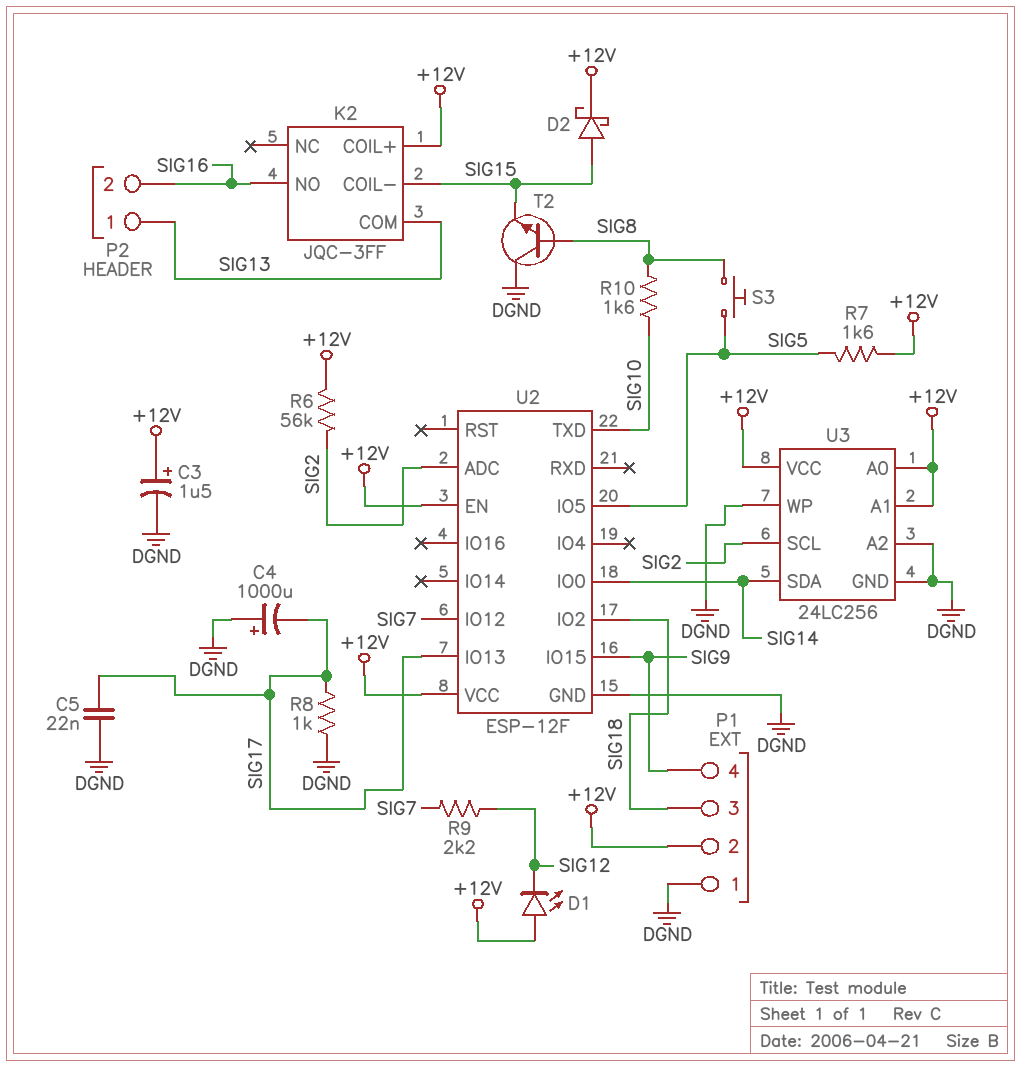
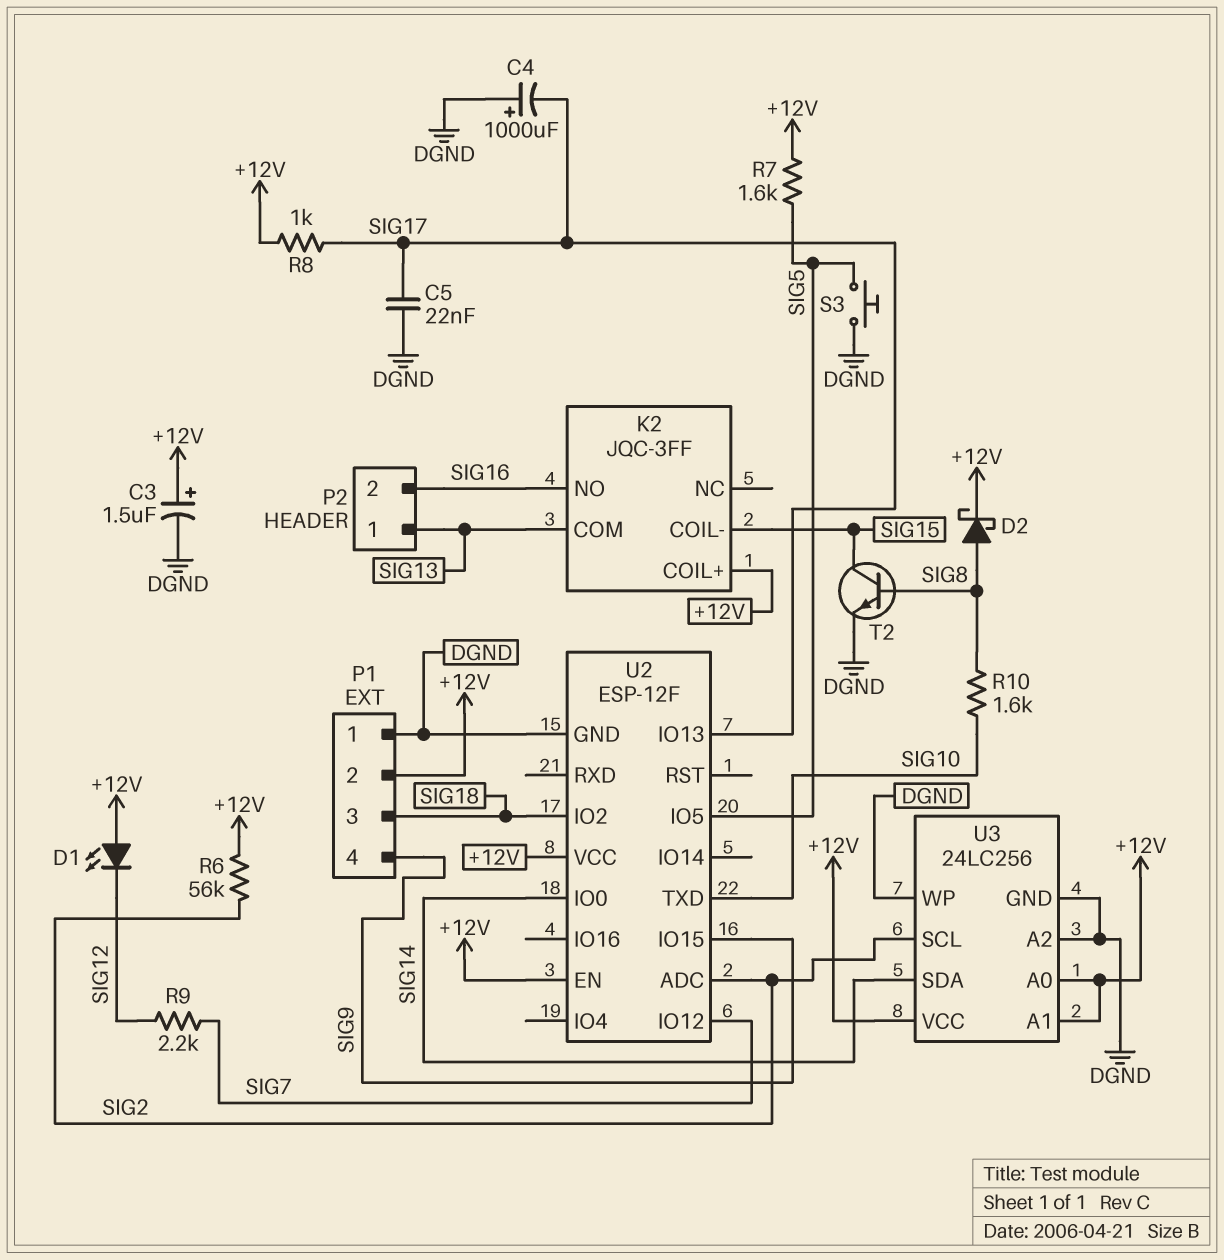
D2: schottky (A SIG15, K +12V) -> schottky (A SIG8, K +12V)
R8: 1k (DGND, SIG17) -> 1k (+12V, SIG17)
S3: button (SIG5, SIG8) -> button (DGND, SIG5)
T2: NPN (B SIG8, C DGND, E SIG15) -> NPN (B SIG8, C SIG15, E DGND)

